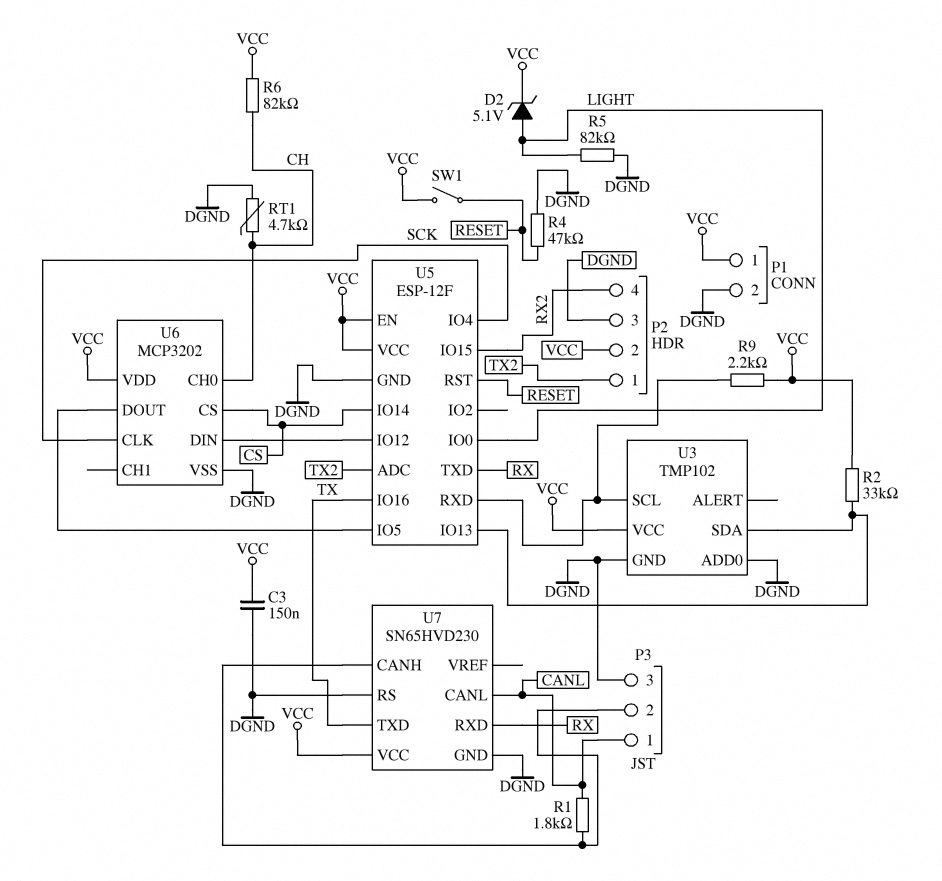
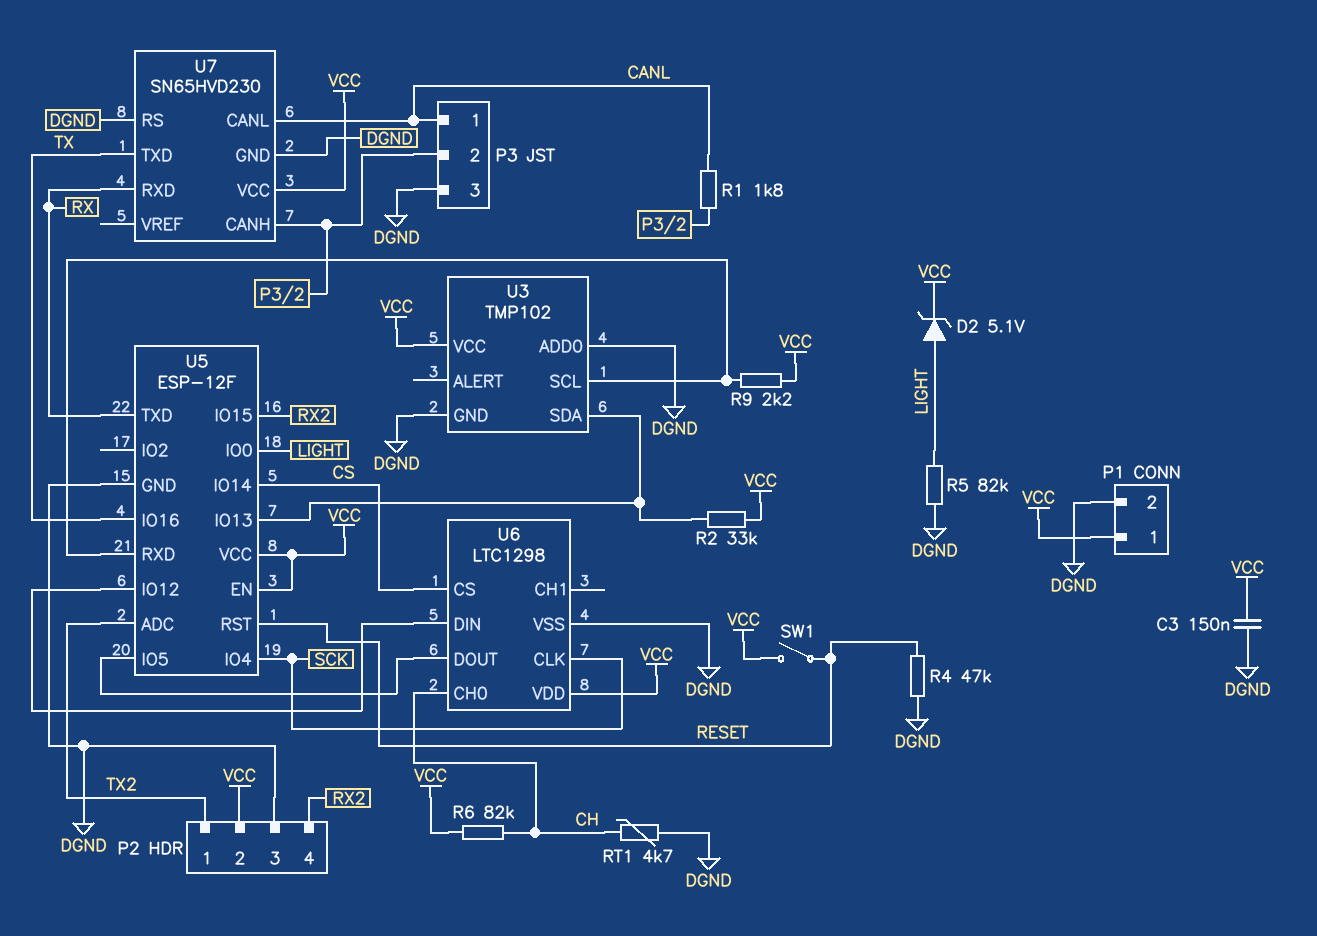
U6: MCP3202 -> LTC1298

